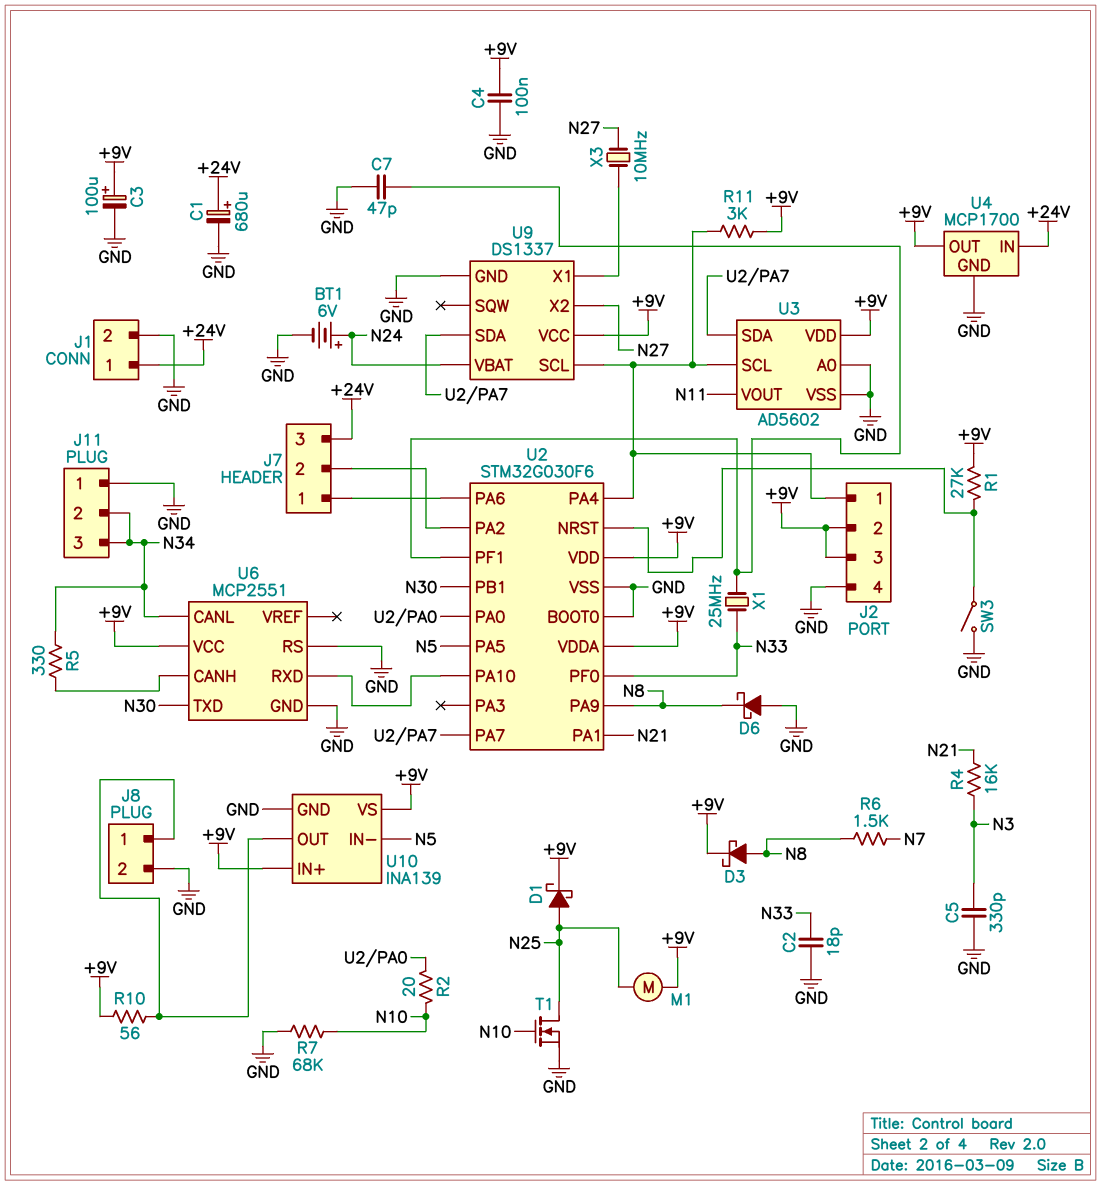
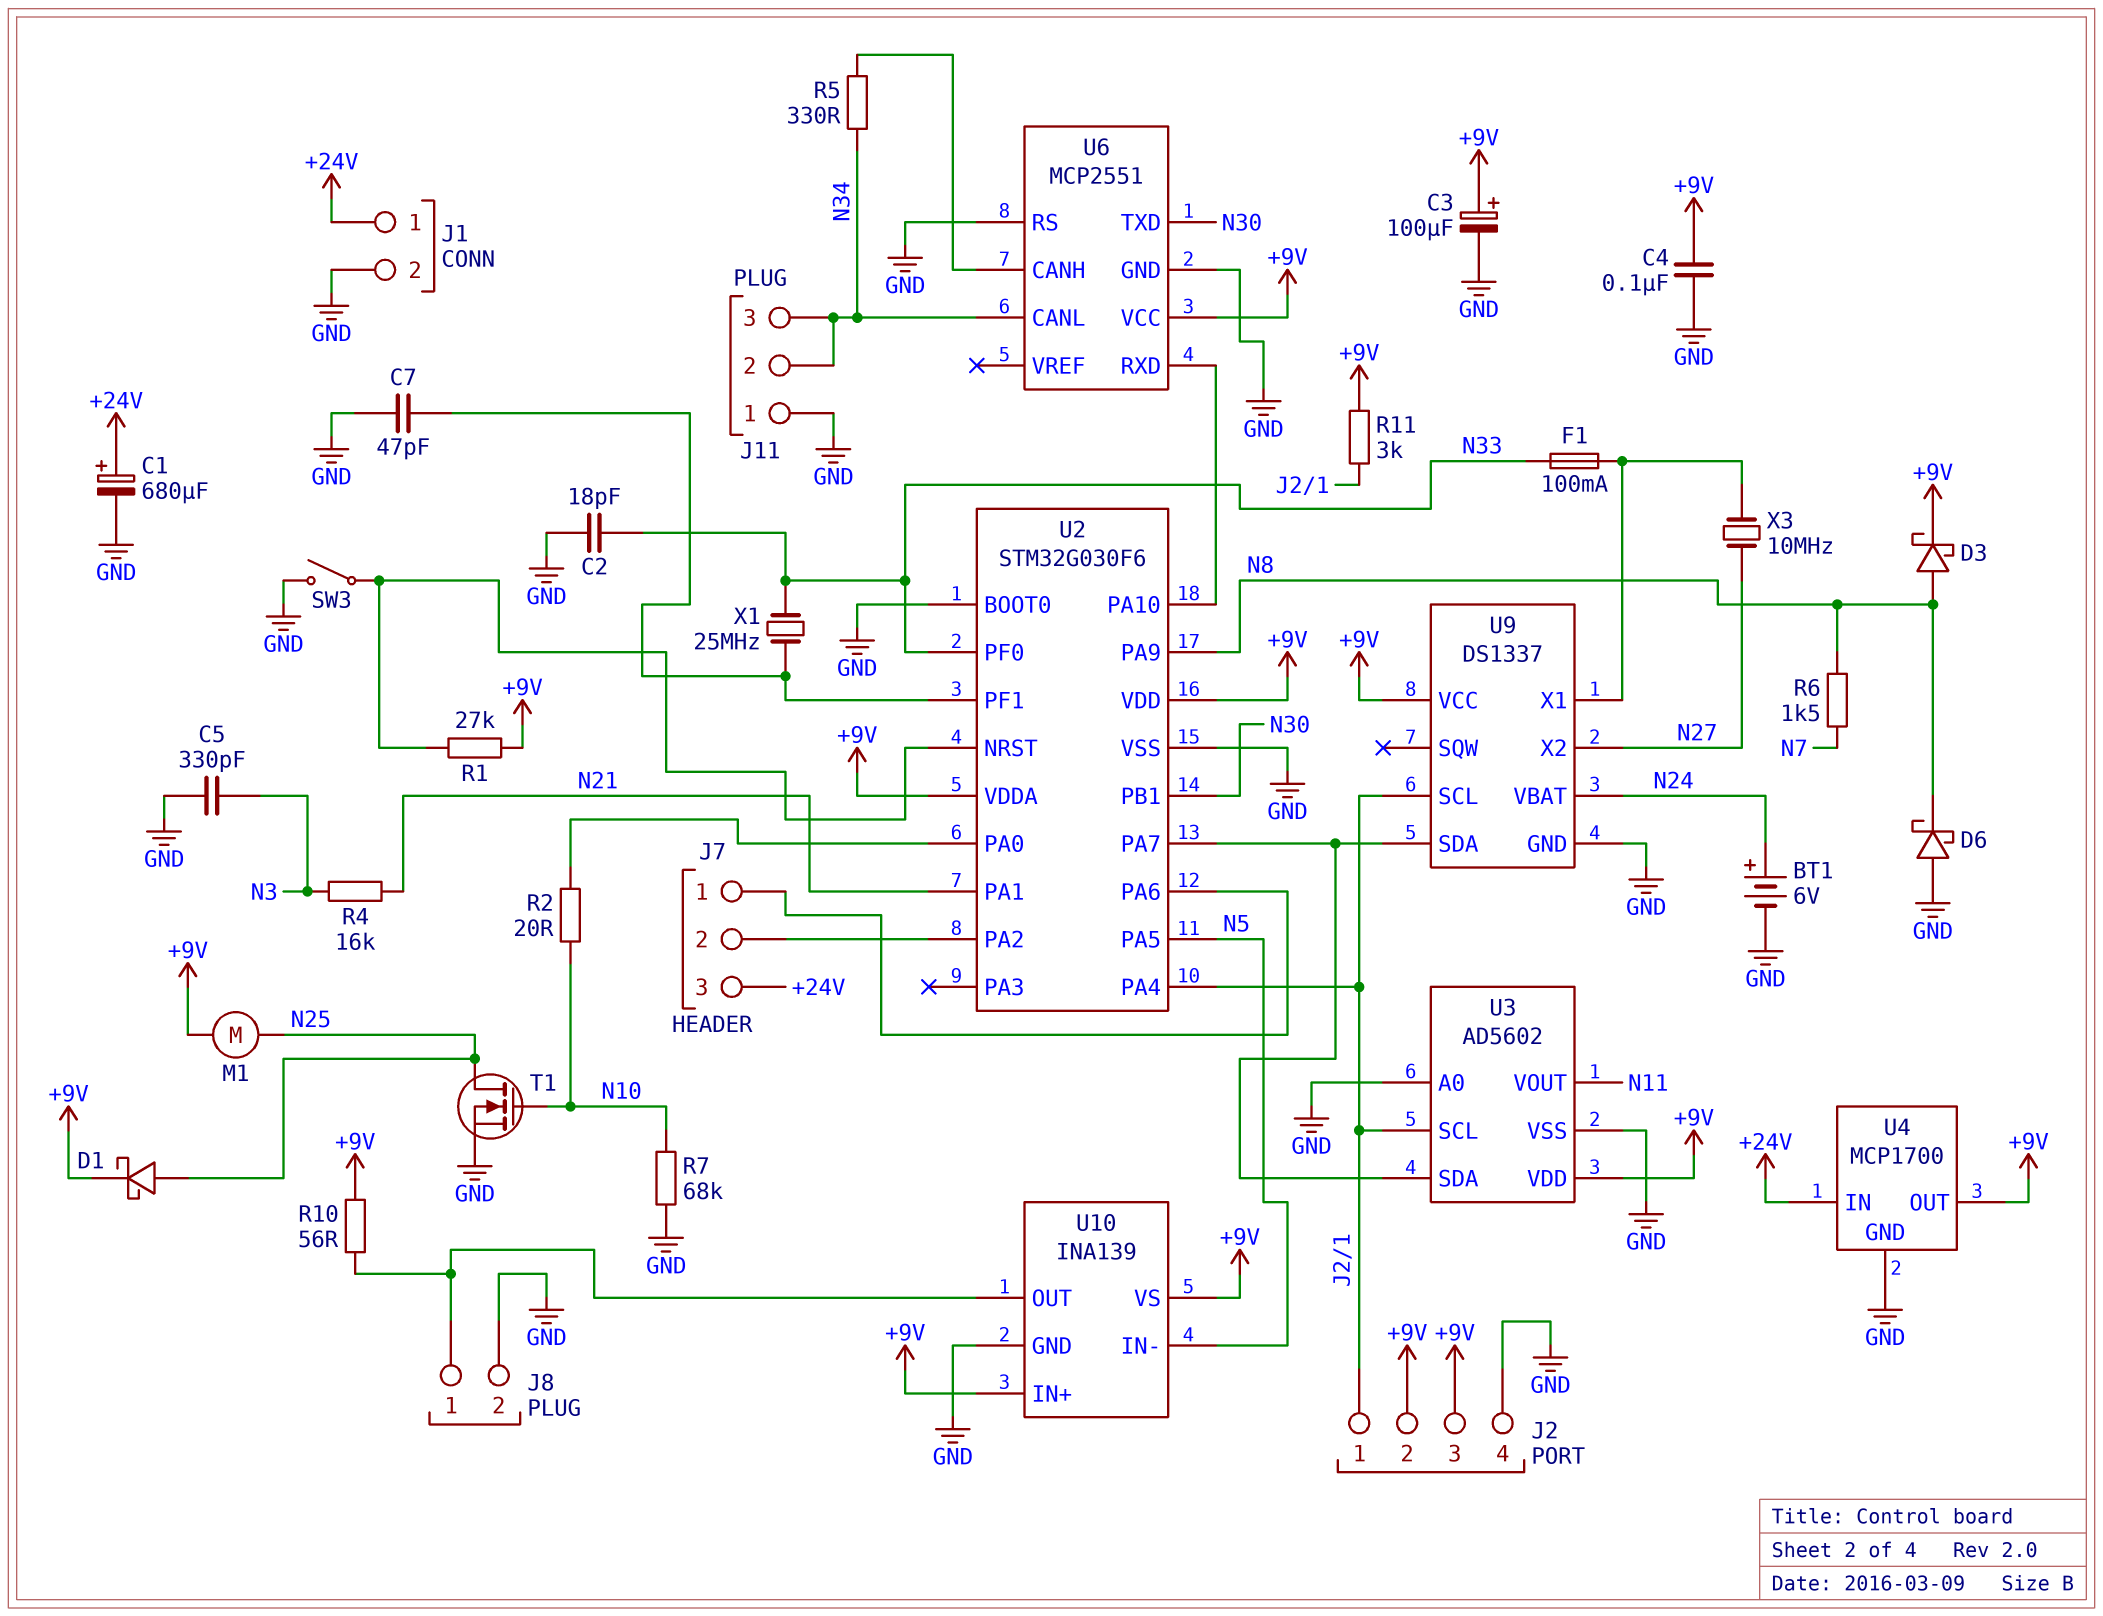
F1: none -> 100mA (N33, U9/X1)

